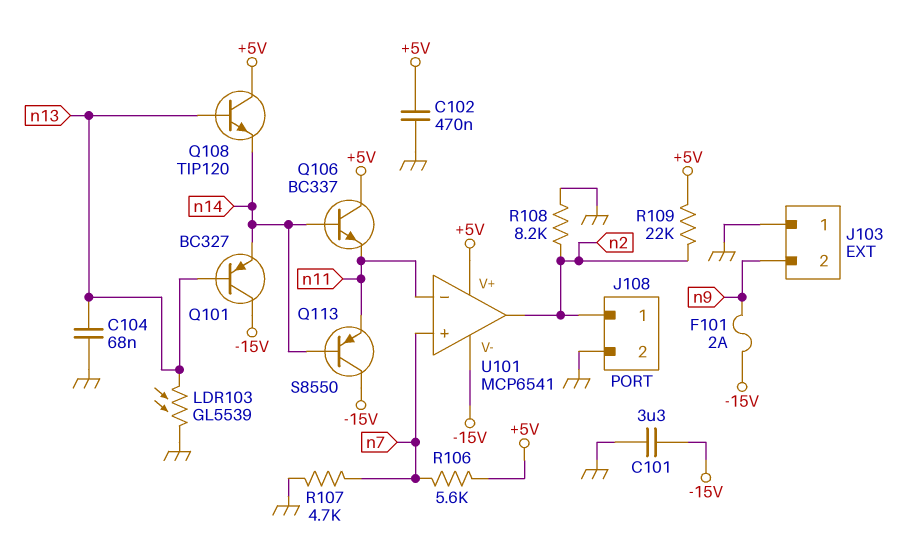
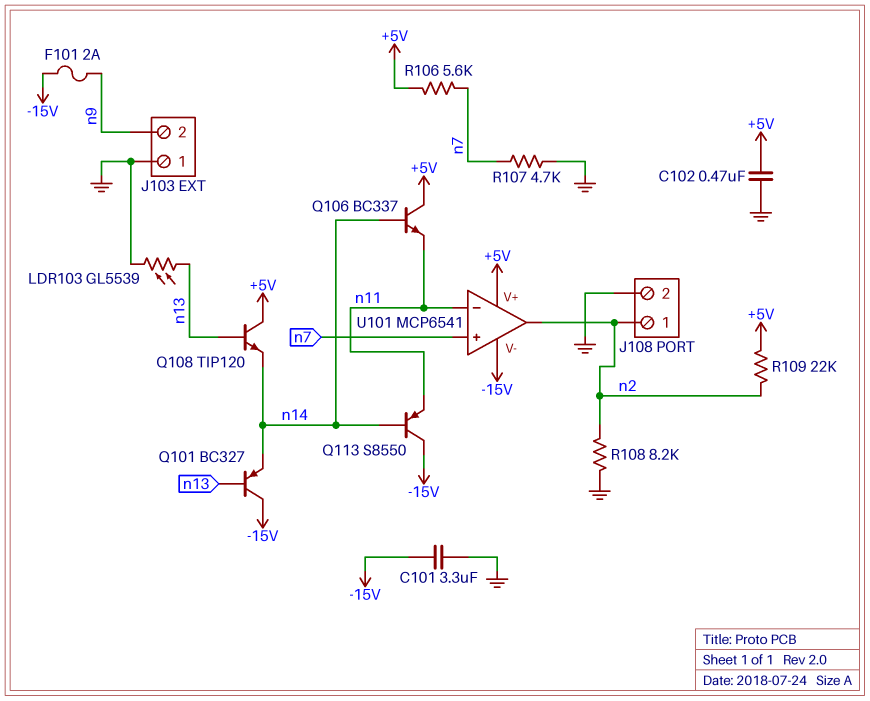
C104: 68nF (GND, n13) -> none

